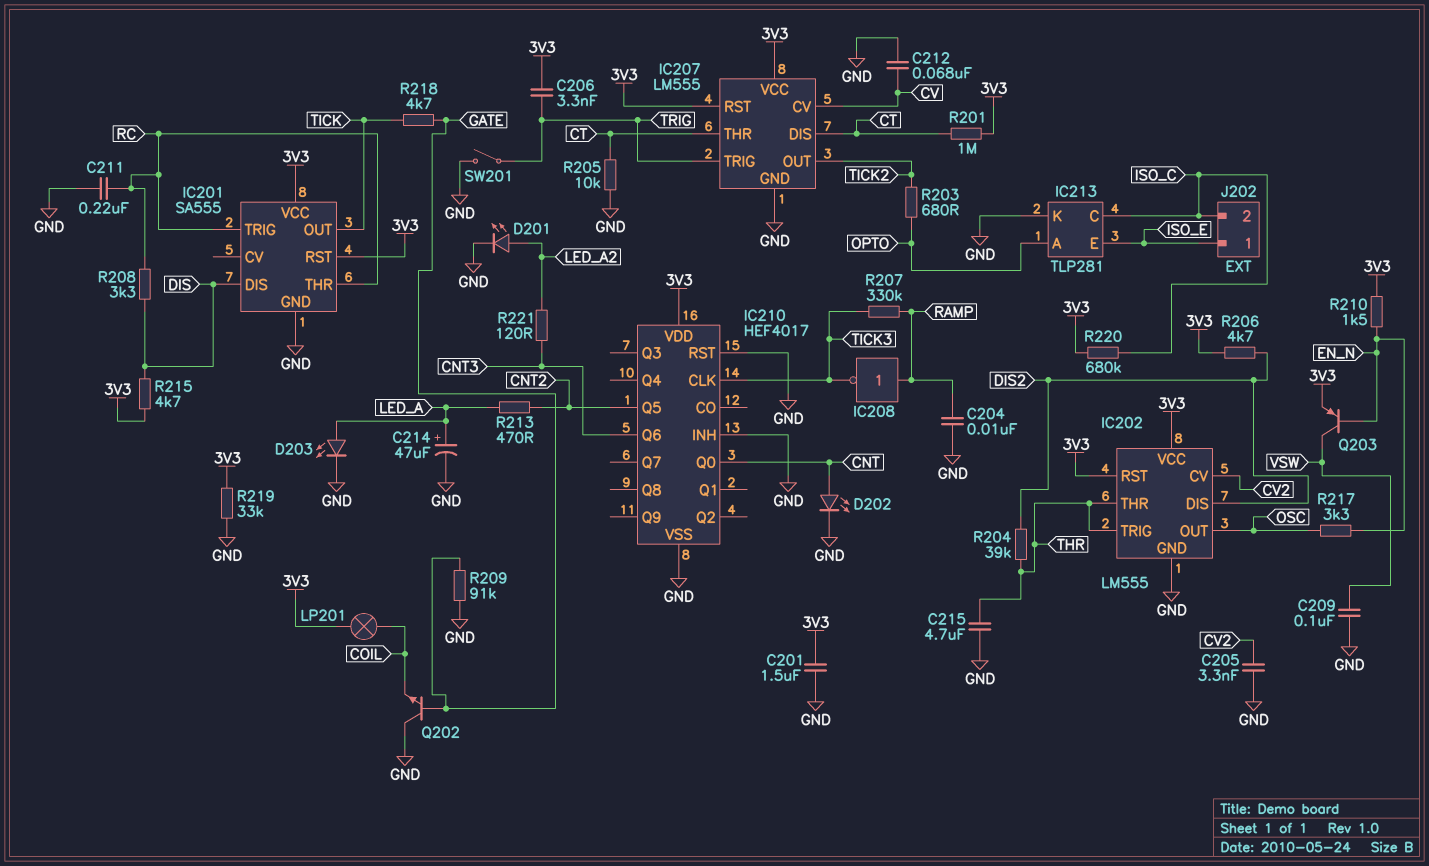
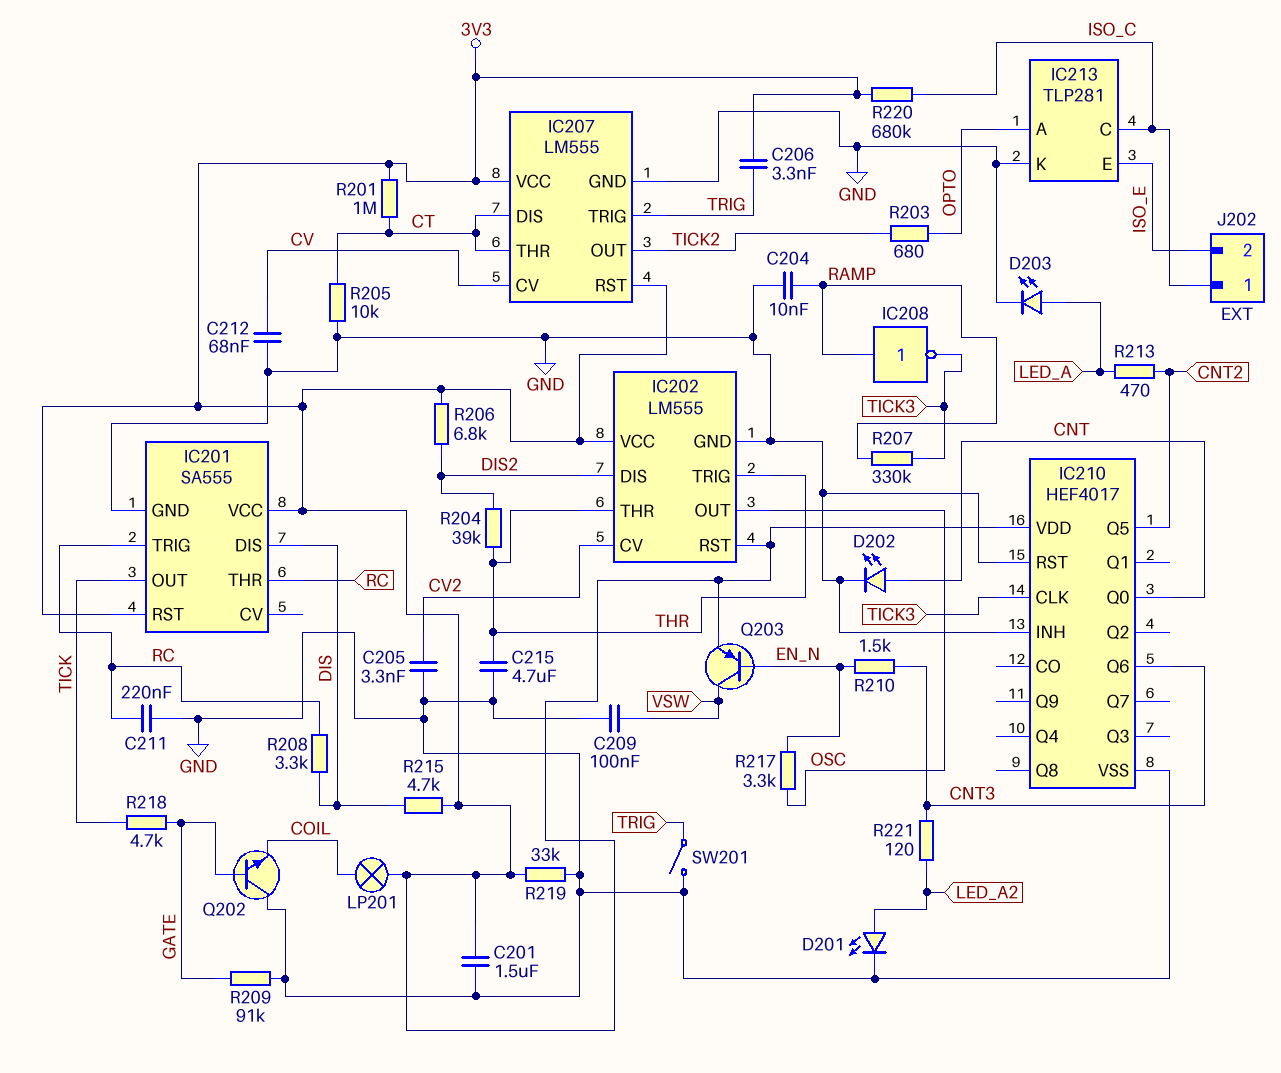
C214: 47uF (plus LED_A, minus GND) -> none
J202 pin 1: ISO_E -> ISO_C
J202 pin 2: ISO_C -> ISO_E
R206: 4.7k (3V3, DIS2) -> 6.8k (3V3, DIS2)
R210: 1.5k (3V3, EN_N) -> 1.5k (CNT3, EN_N)

